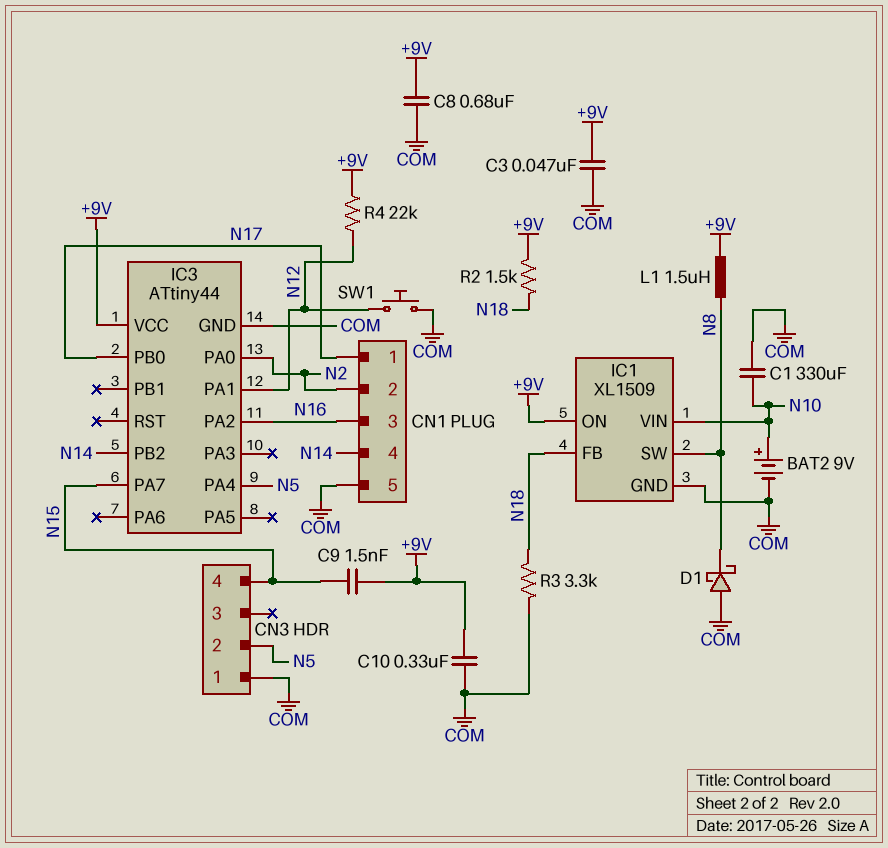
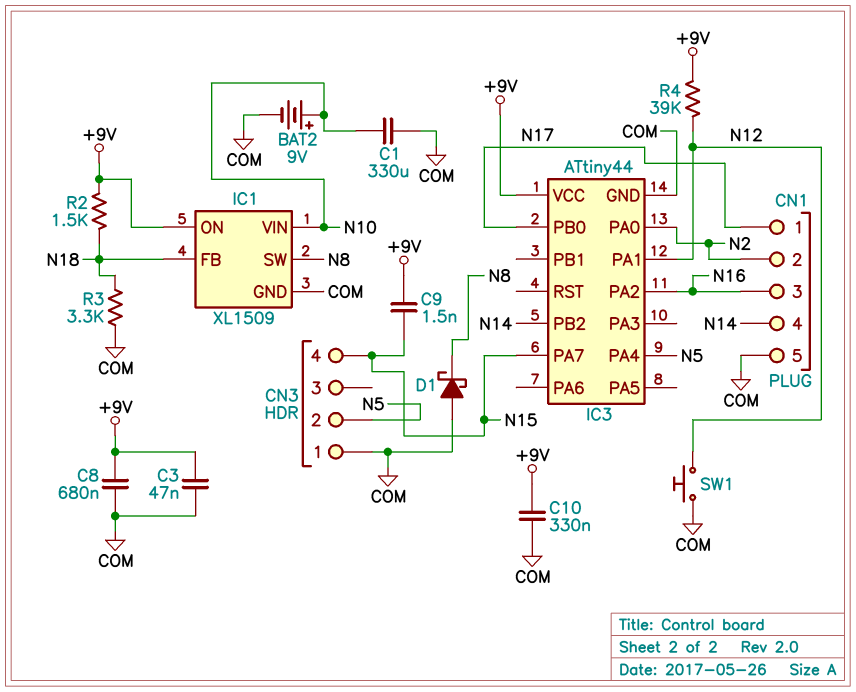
L1: 1.5uH (+9V, N8) -> none
R4: 22k (+9V, N12) -> 39k (+9V, N12)

